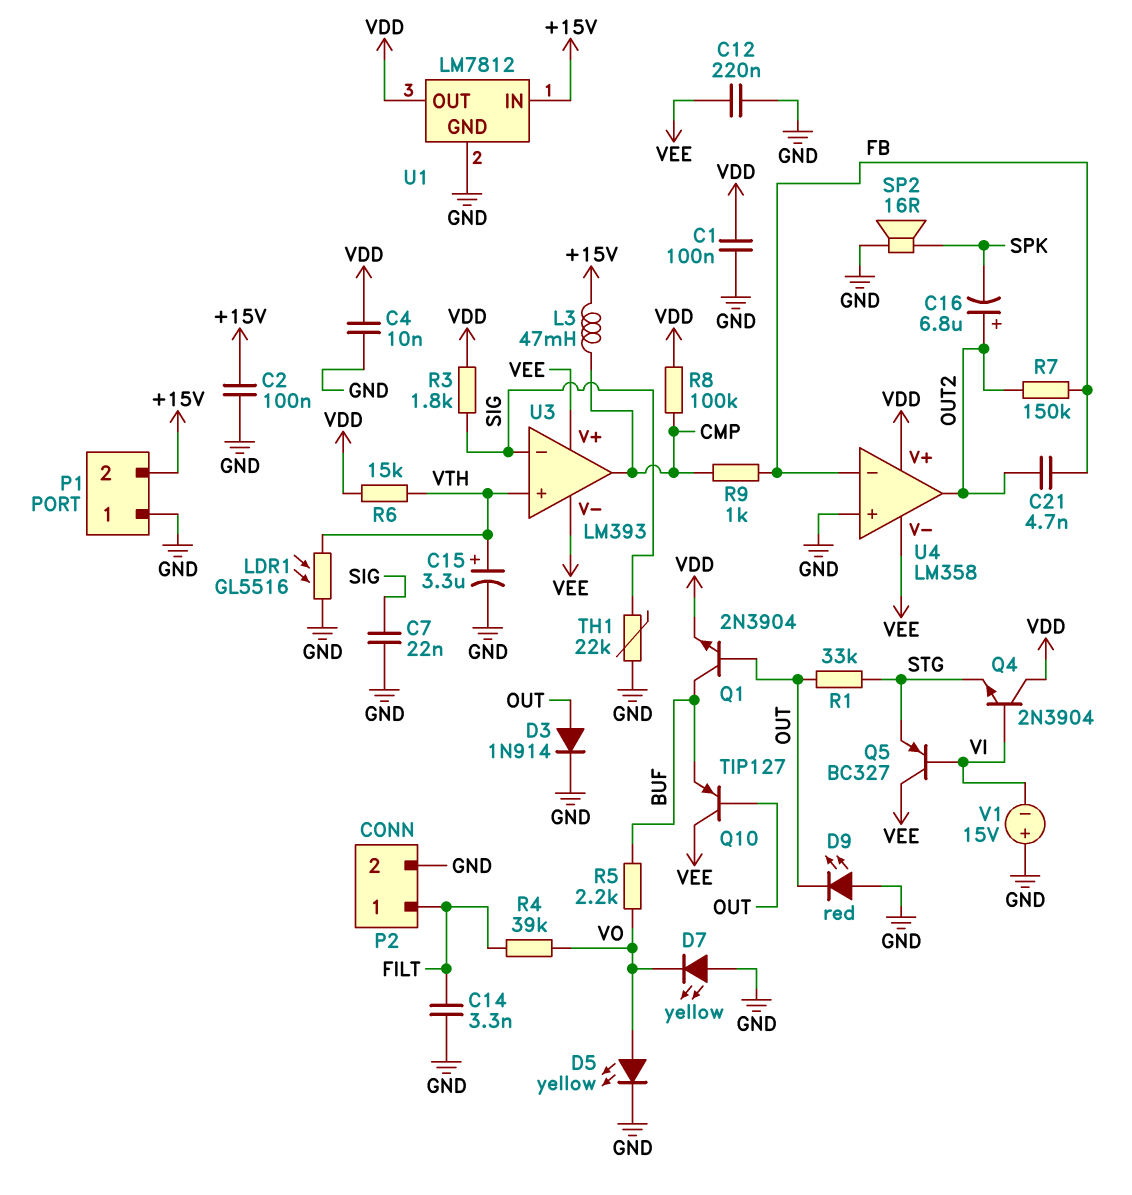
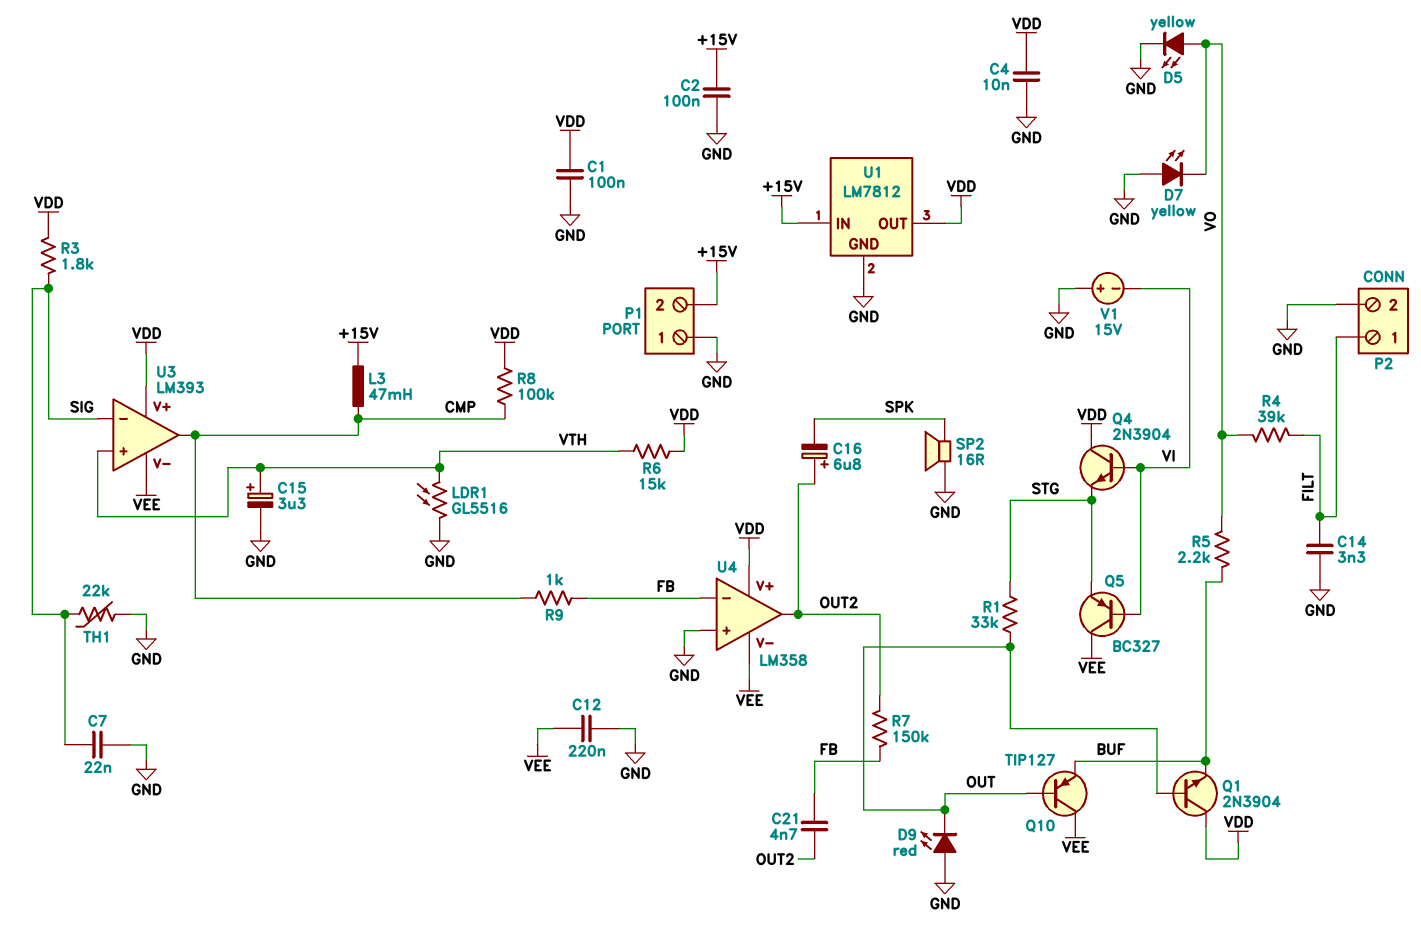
D3: diode 1N914 (A OUT, K GND) -> none
Q1: NPN 2N3904 (B OUT, C BUF, E VDD) -> NPN 2N3904 (B OUT, C VDD, E BUF)
U3 pin V+: VEE -> VDD

